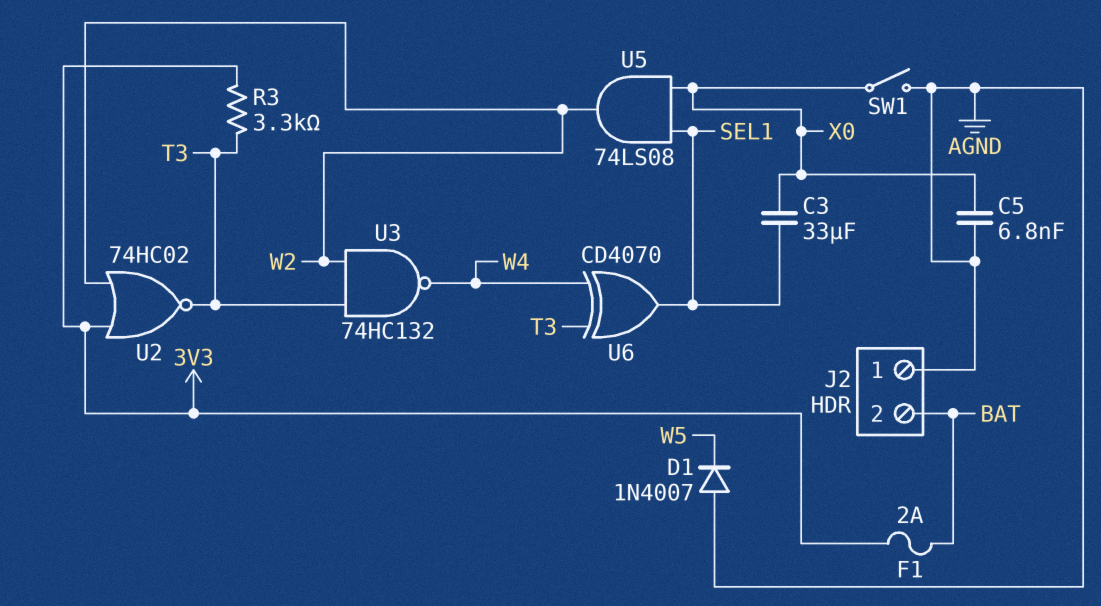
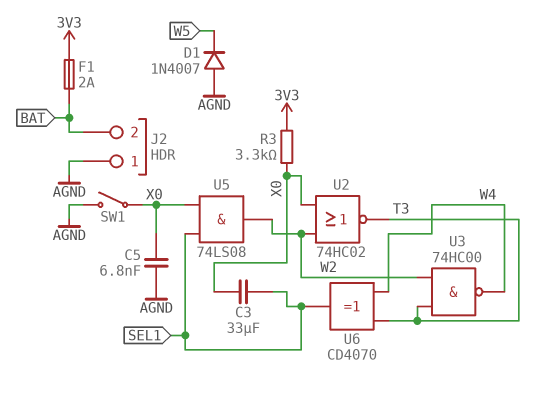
R3: 3.3k (3V3, T3) -> 3.3k (3V3, X0)
U2: NOR 74HC02 (in 3V3, in W2, out T3) -> NOR 74HC02 (in W2, in X0, out T3)
U3: NAND 74HC132 (in T3, in W2, out W4) -> NAND 74HC00 (in T3, in W2, out W4)

